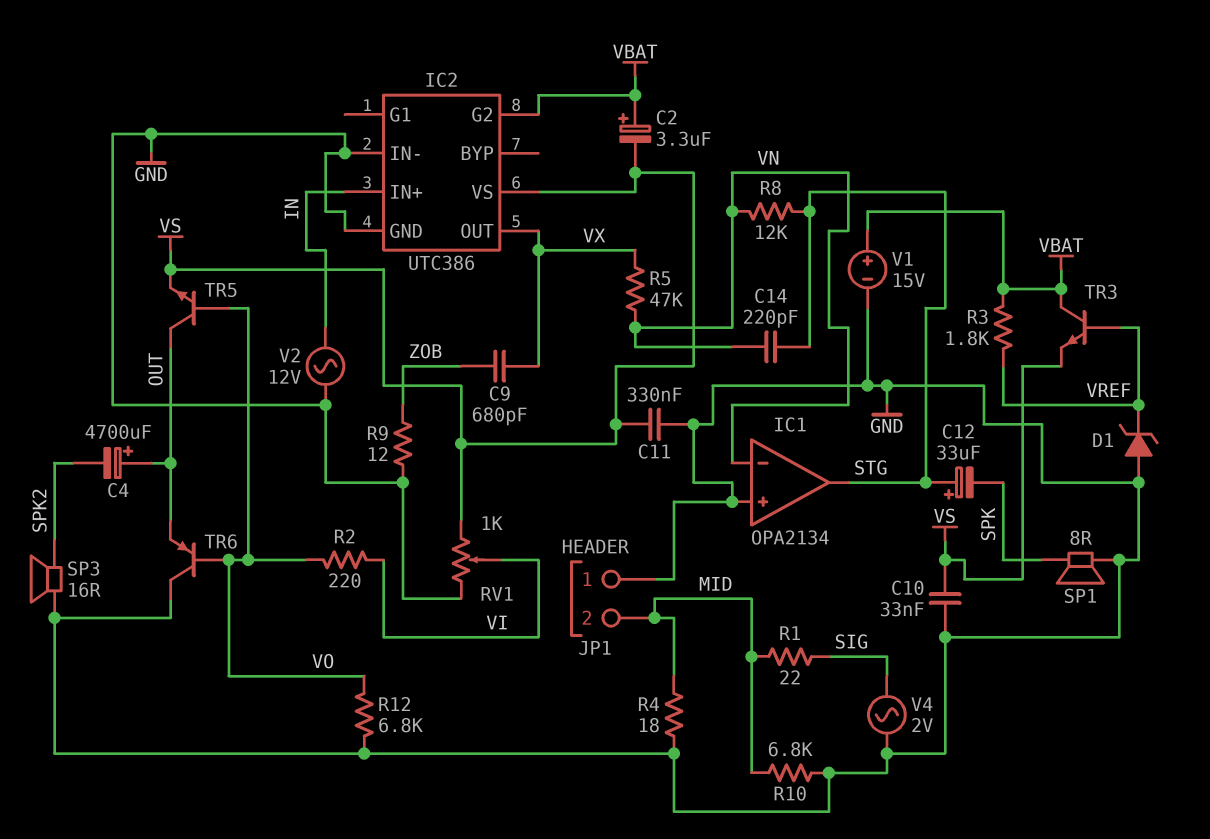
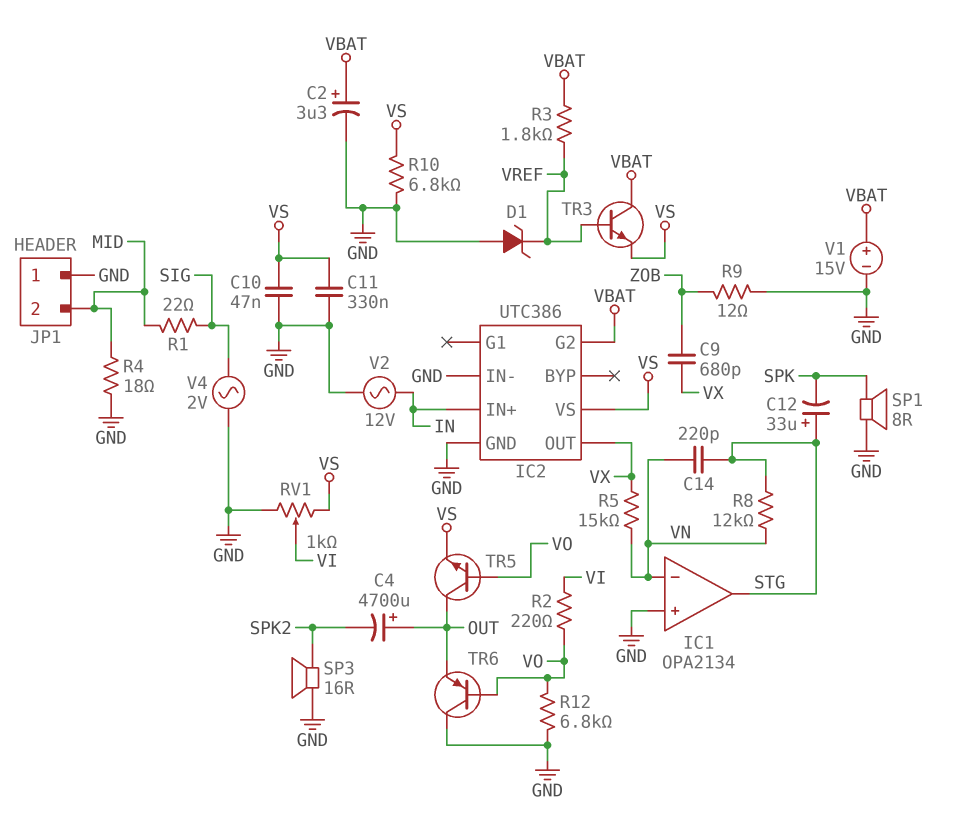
C2: 3.3uF (plus VBAT, minus VS) -> 3.3uF (plus VBAT, minus GND)
C10: 33nF (GND, VS) -> 47nF (GND, VS)
R5: 47k (VN, VX) -> 15k (VN, VX)
R10: 6.8k (GND, MID) -> 6.8k (GND, VS)

